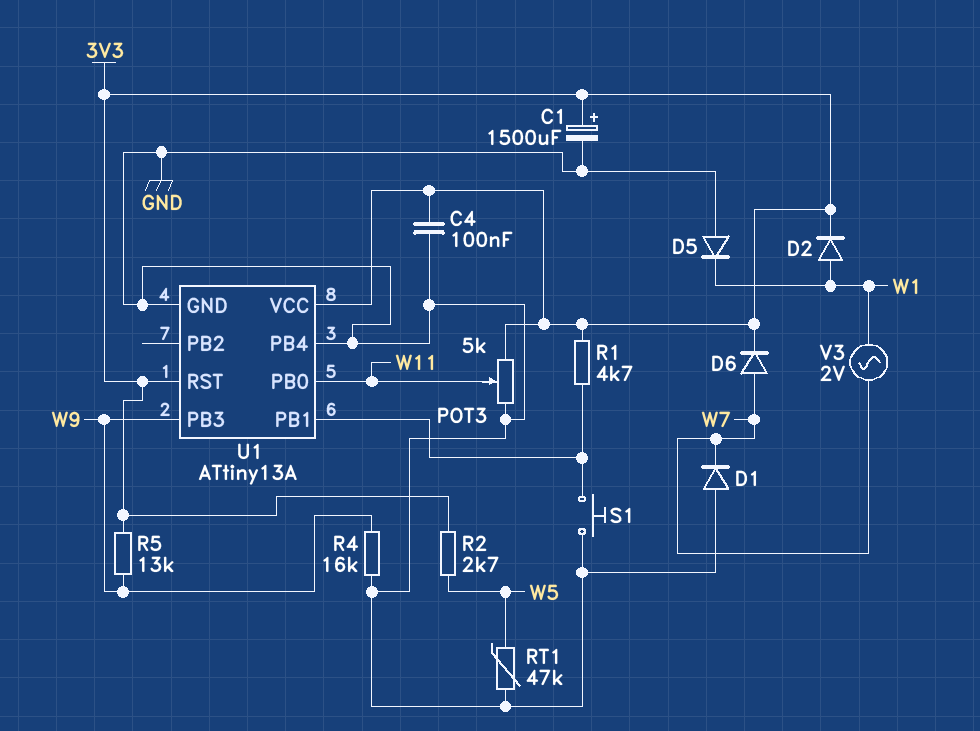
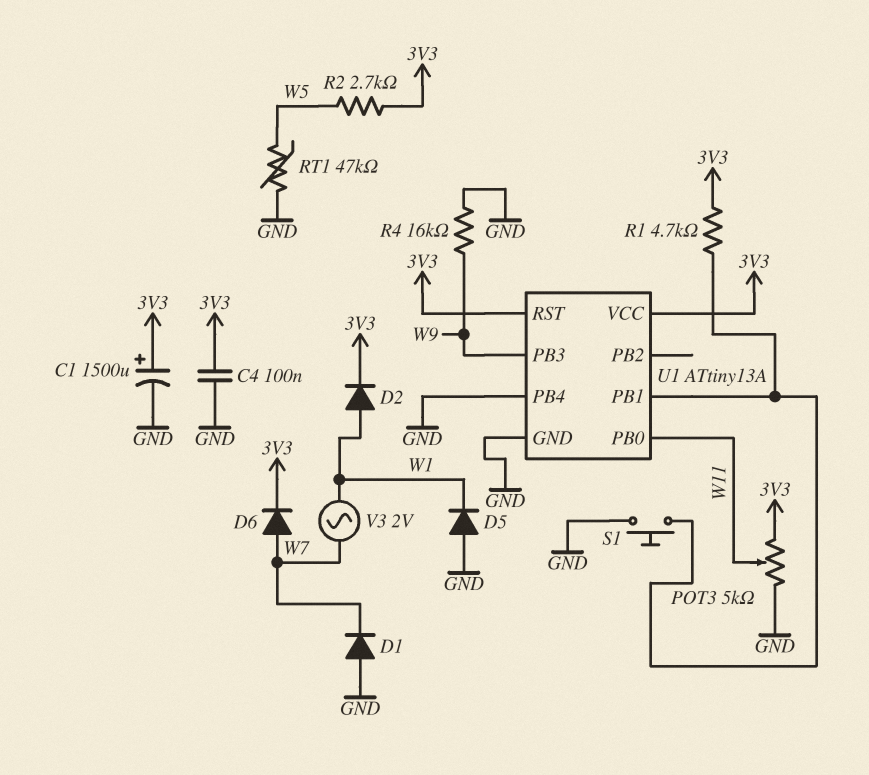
R5: 13k (3V3, W9) -> none

